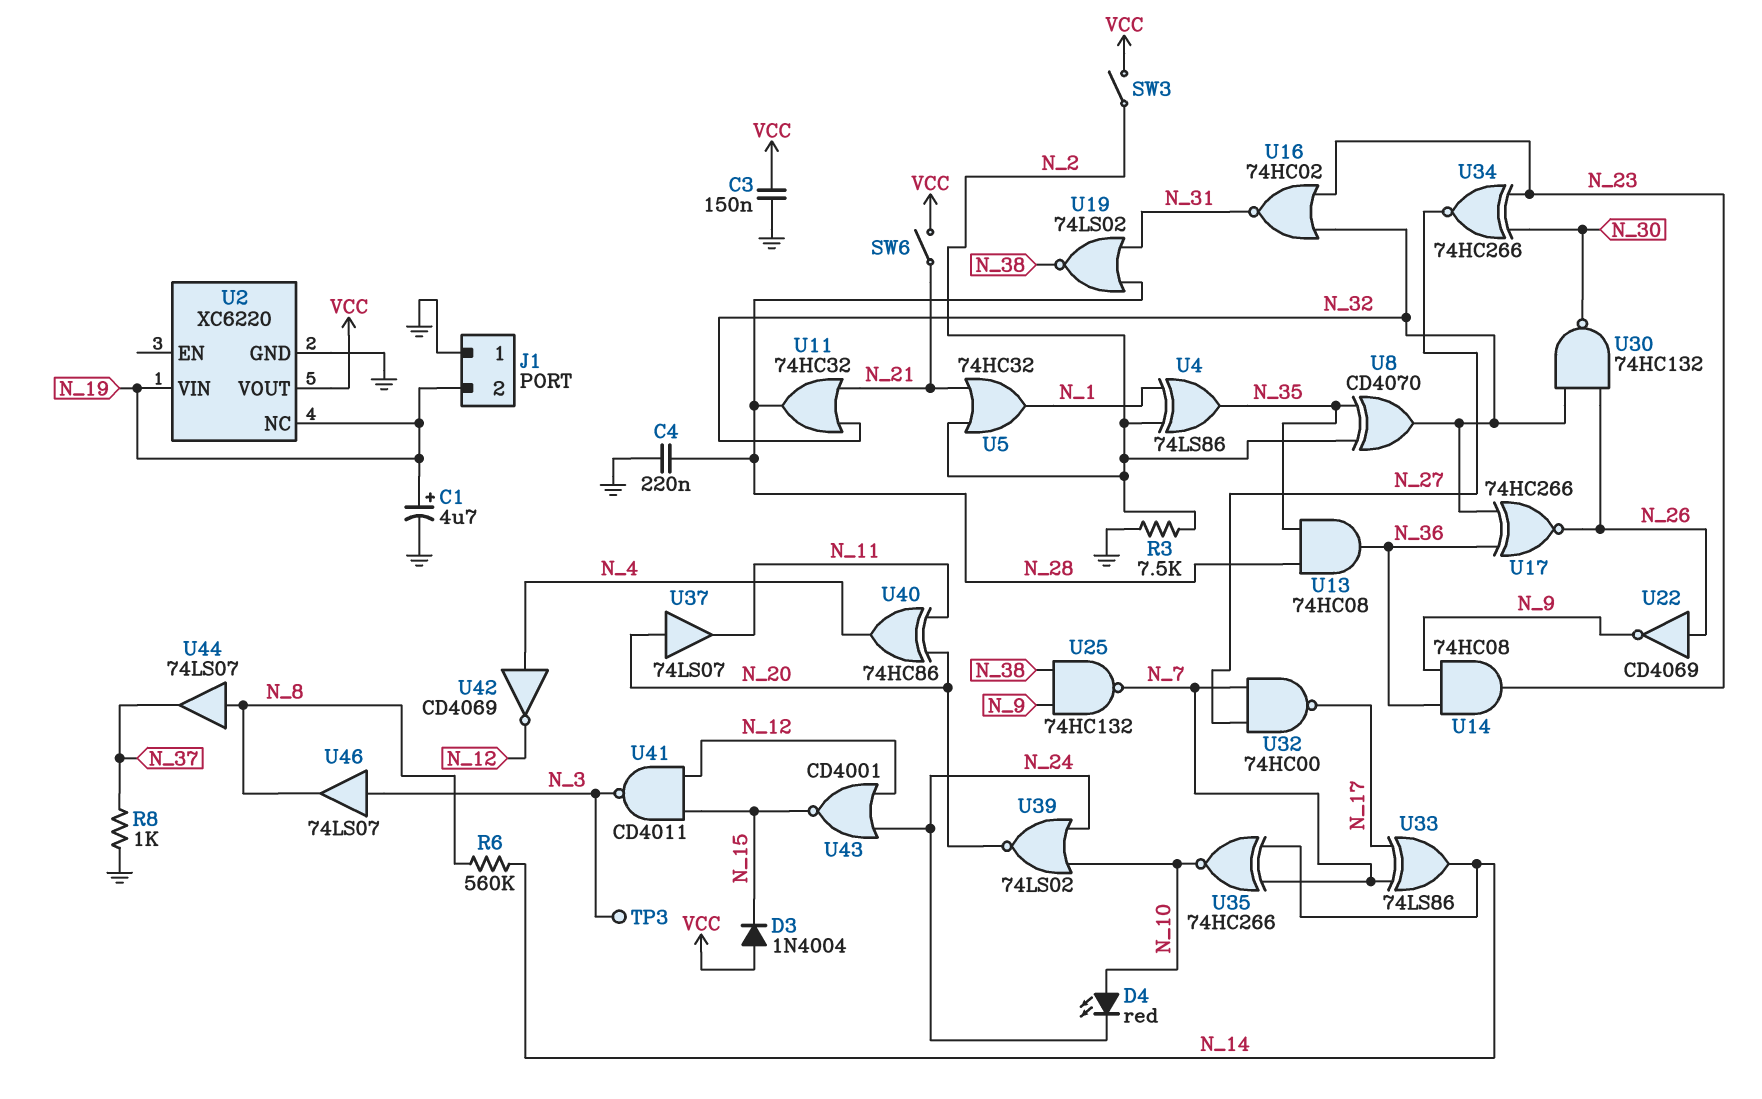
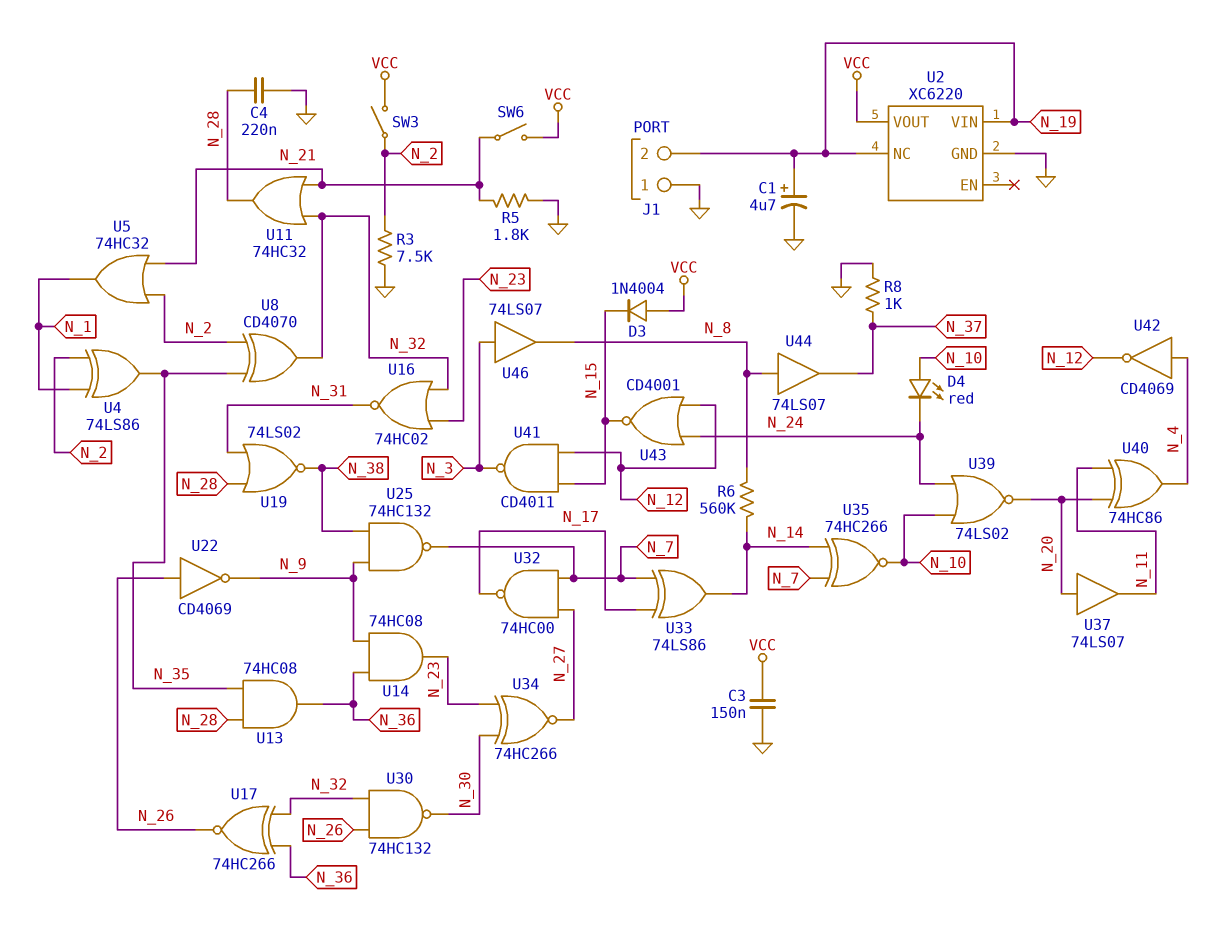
R5: none -> 1.8k (GND, N_21)
TP3: test point (N_3) -> none

